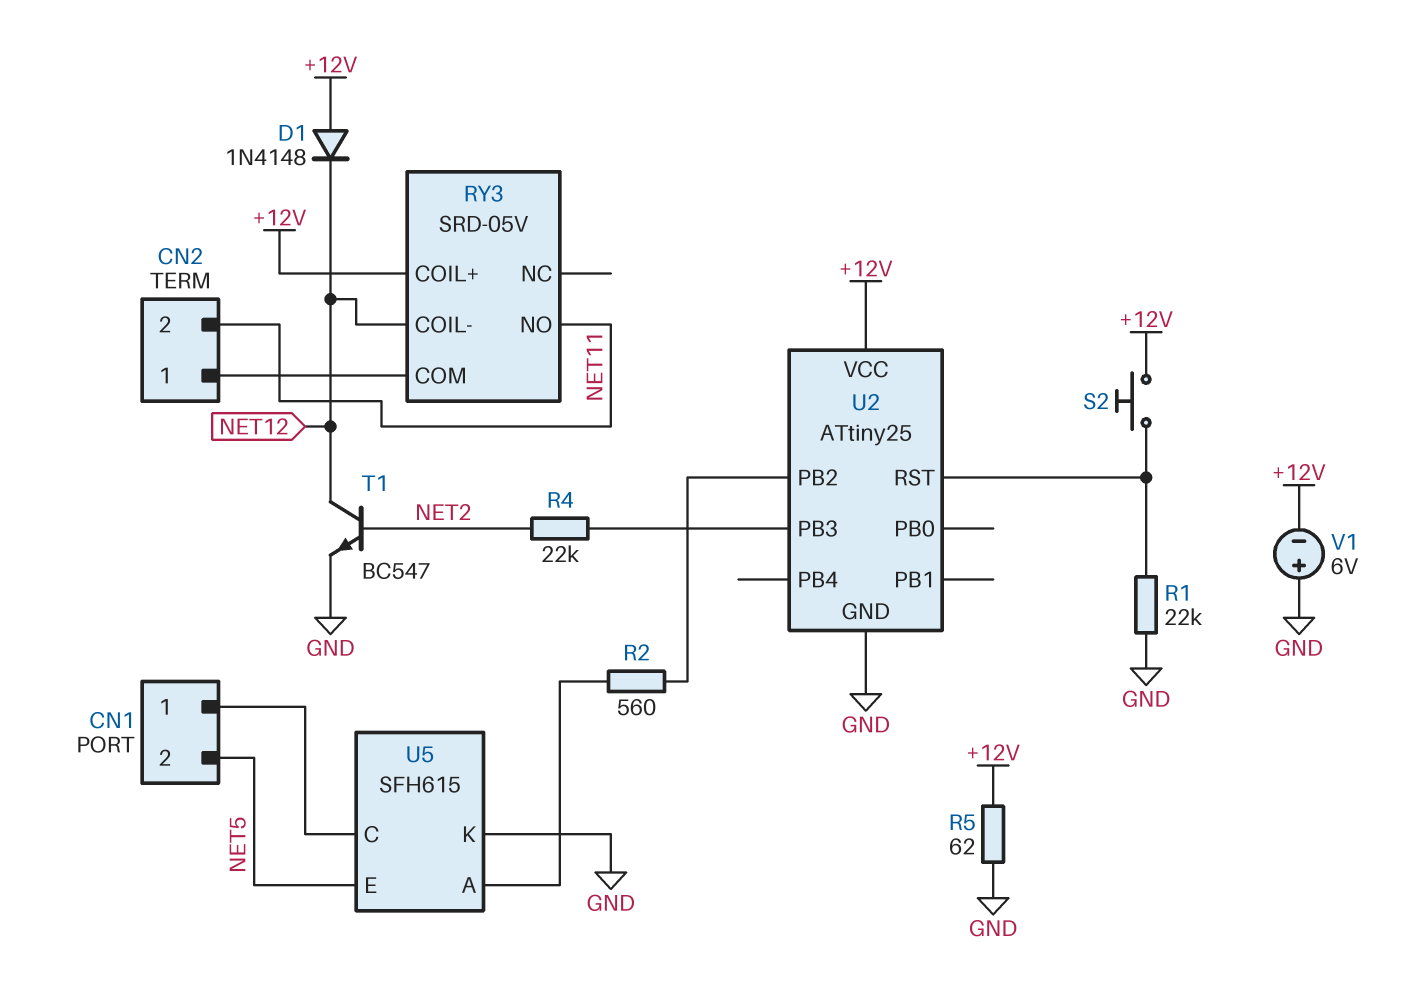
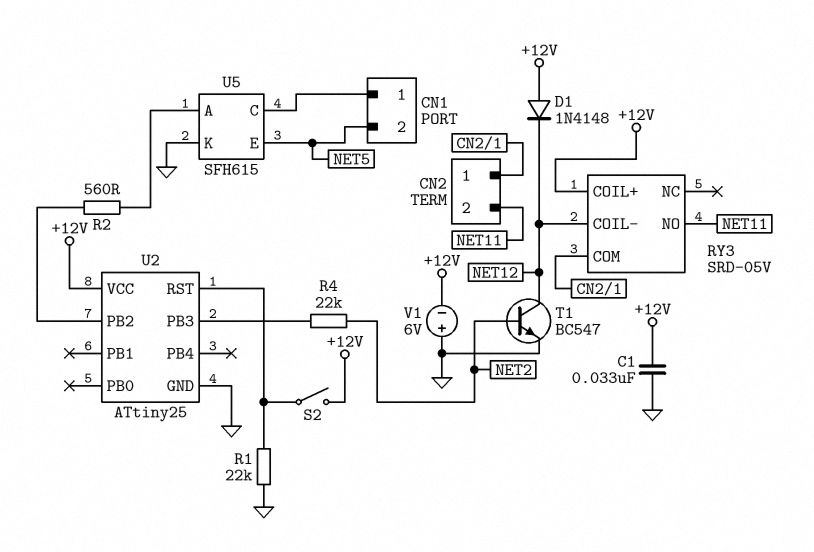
C1: none -> 33nF (+12V, GND)
R5: 62 (+12V, GND) -> none
S2: button (+12V, U2/RST) -> switch (+12V, U2/RST)

